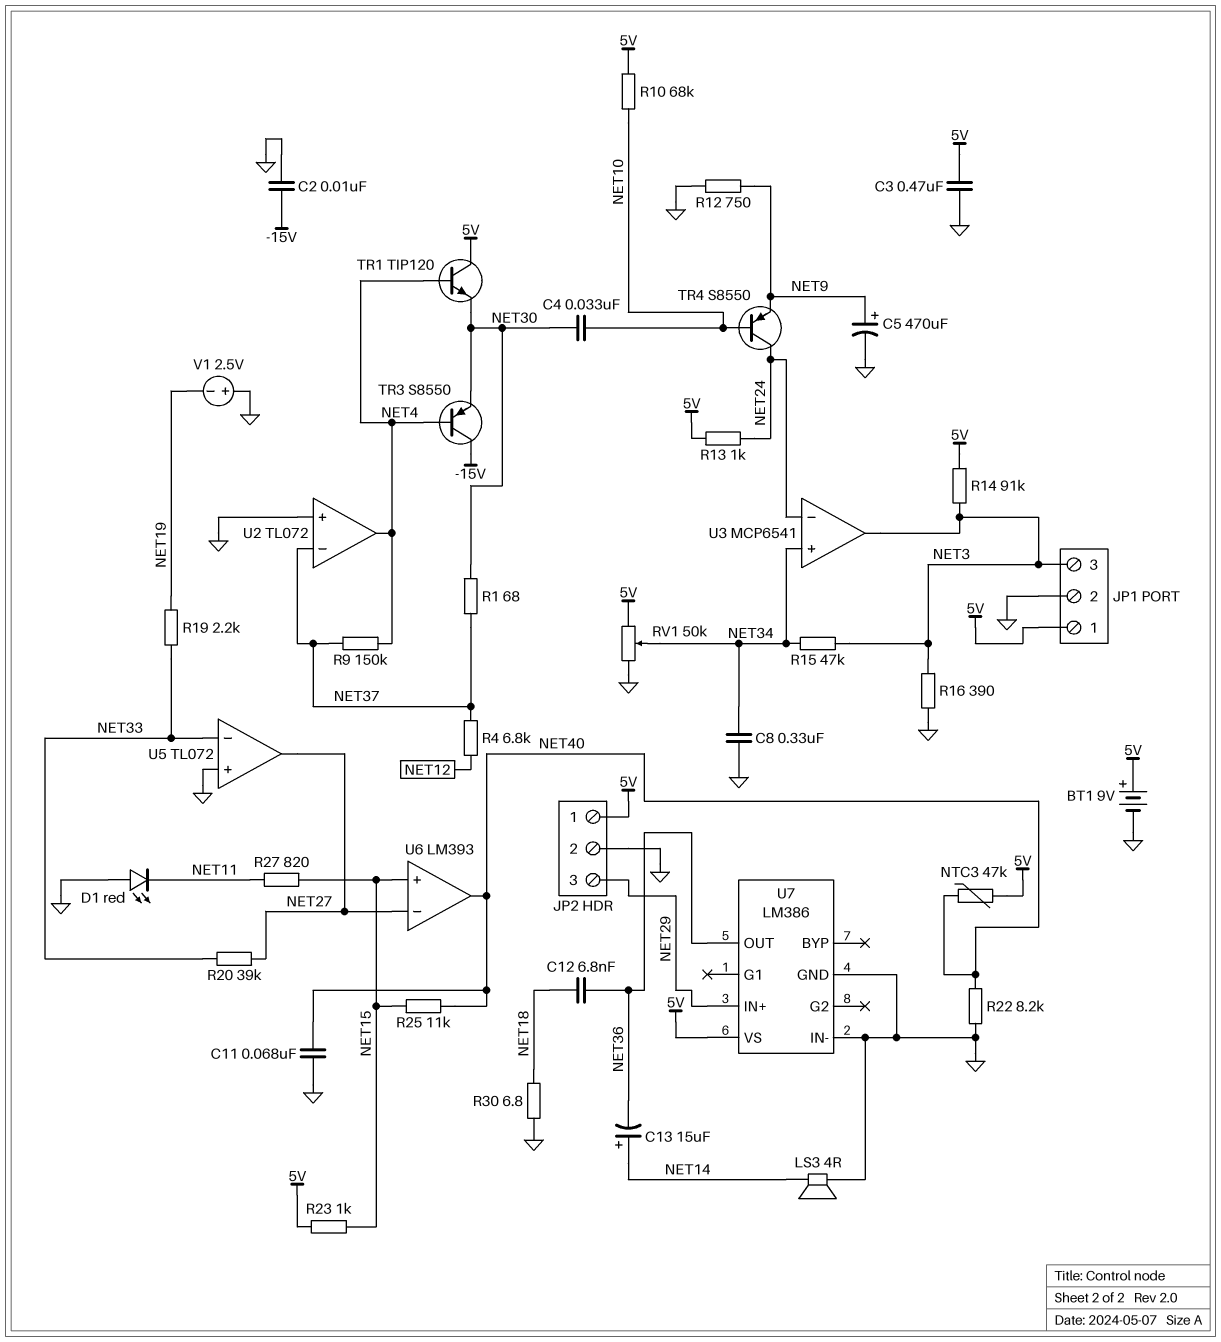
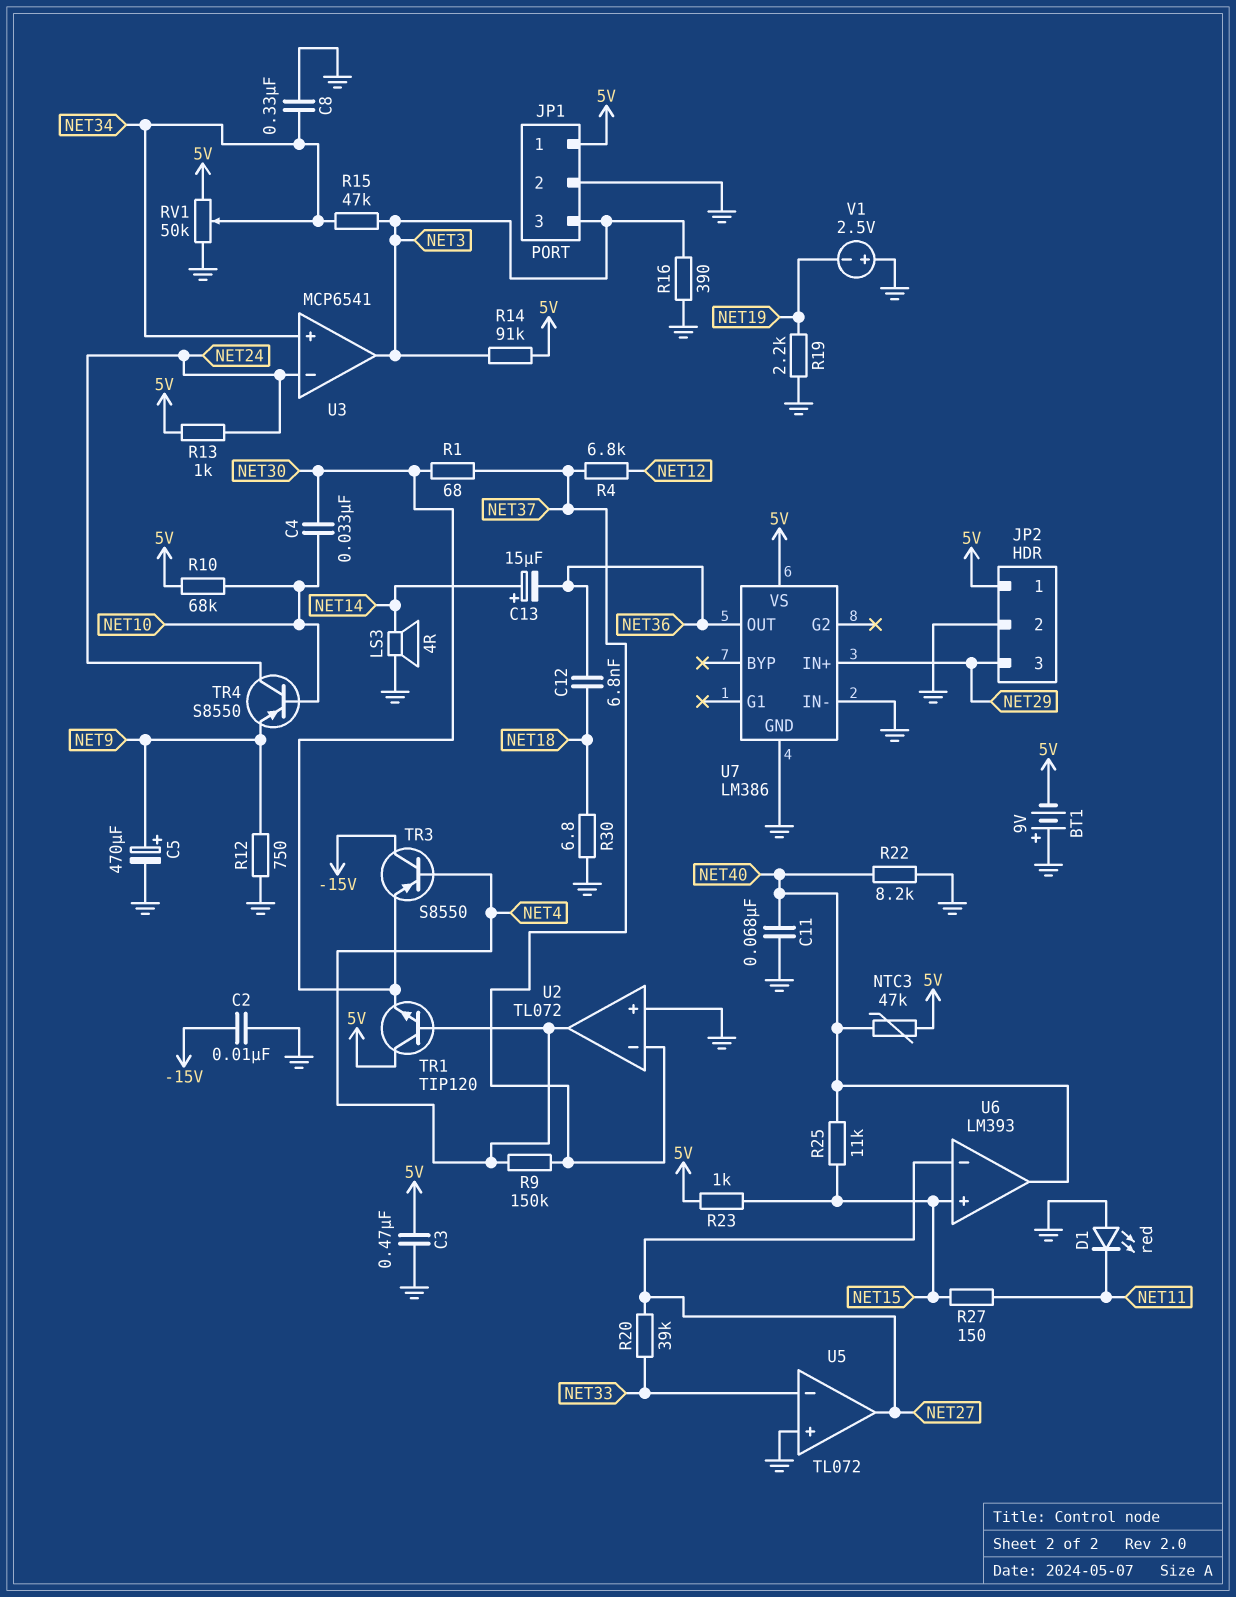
BT1: 9V (plus 5V, minus GND) -> 9V (plus GND, minus 5V)
R19: 2.2k (NET19, NET33) -> 2.2k (GND, NET19)
R27: 820 (NET11, NET15) -> 150 (NET11, NET15)

